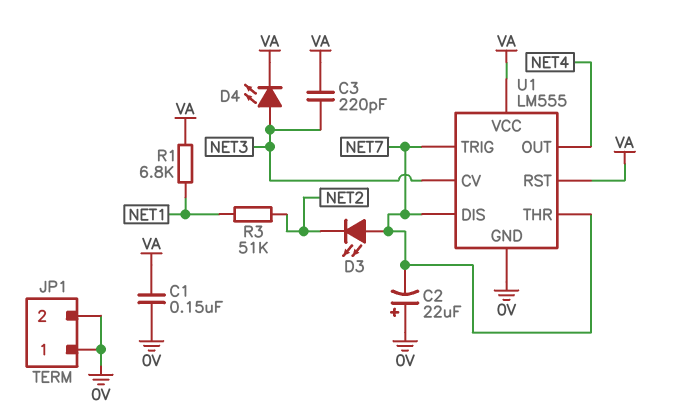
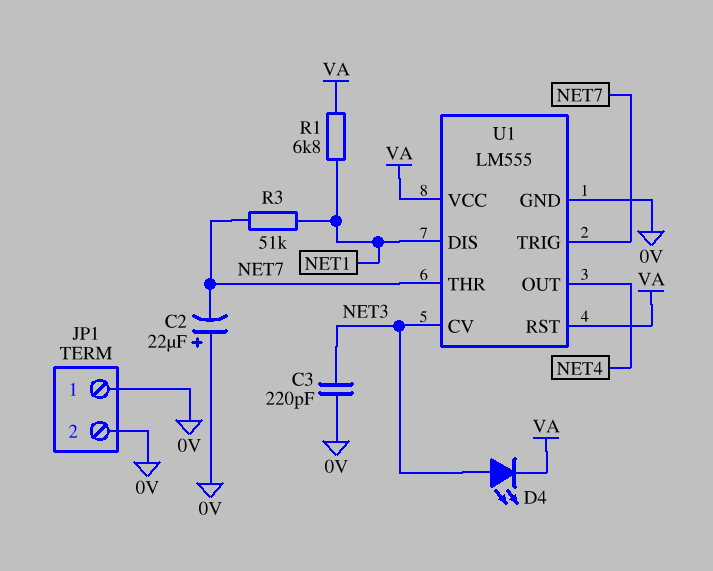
C1: 150nF (0V, VA) -> none
C3: 220pF (NET3, VA) -> 220pF (0V, NET3)
D3: LED (A NET7, K NET2) -> none
R3: 51k (NET1, NET2) -> 51k (NET1, NET7)
U1 pin DIS: NET7 -> NET1

